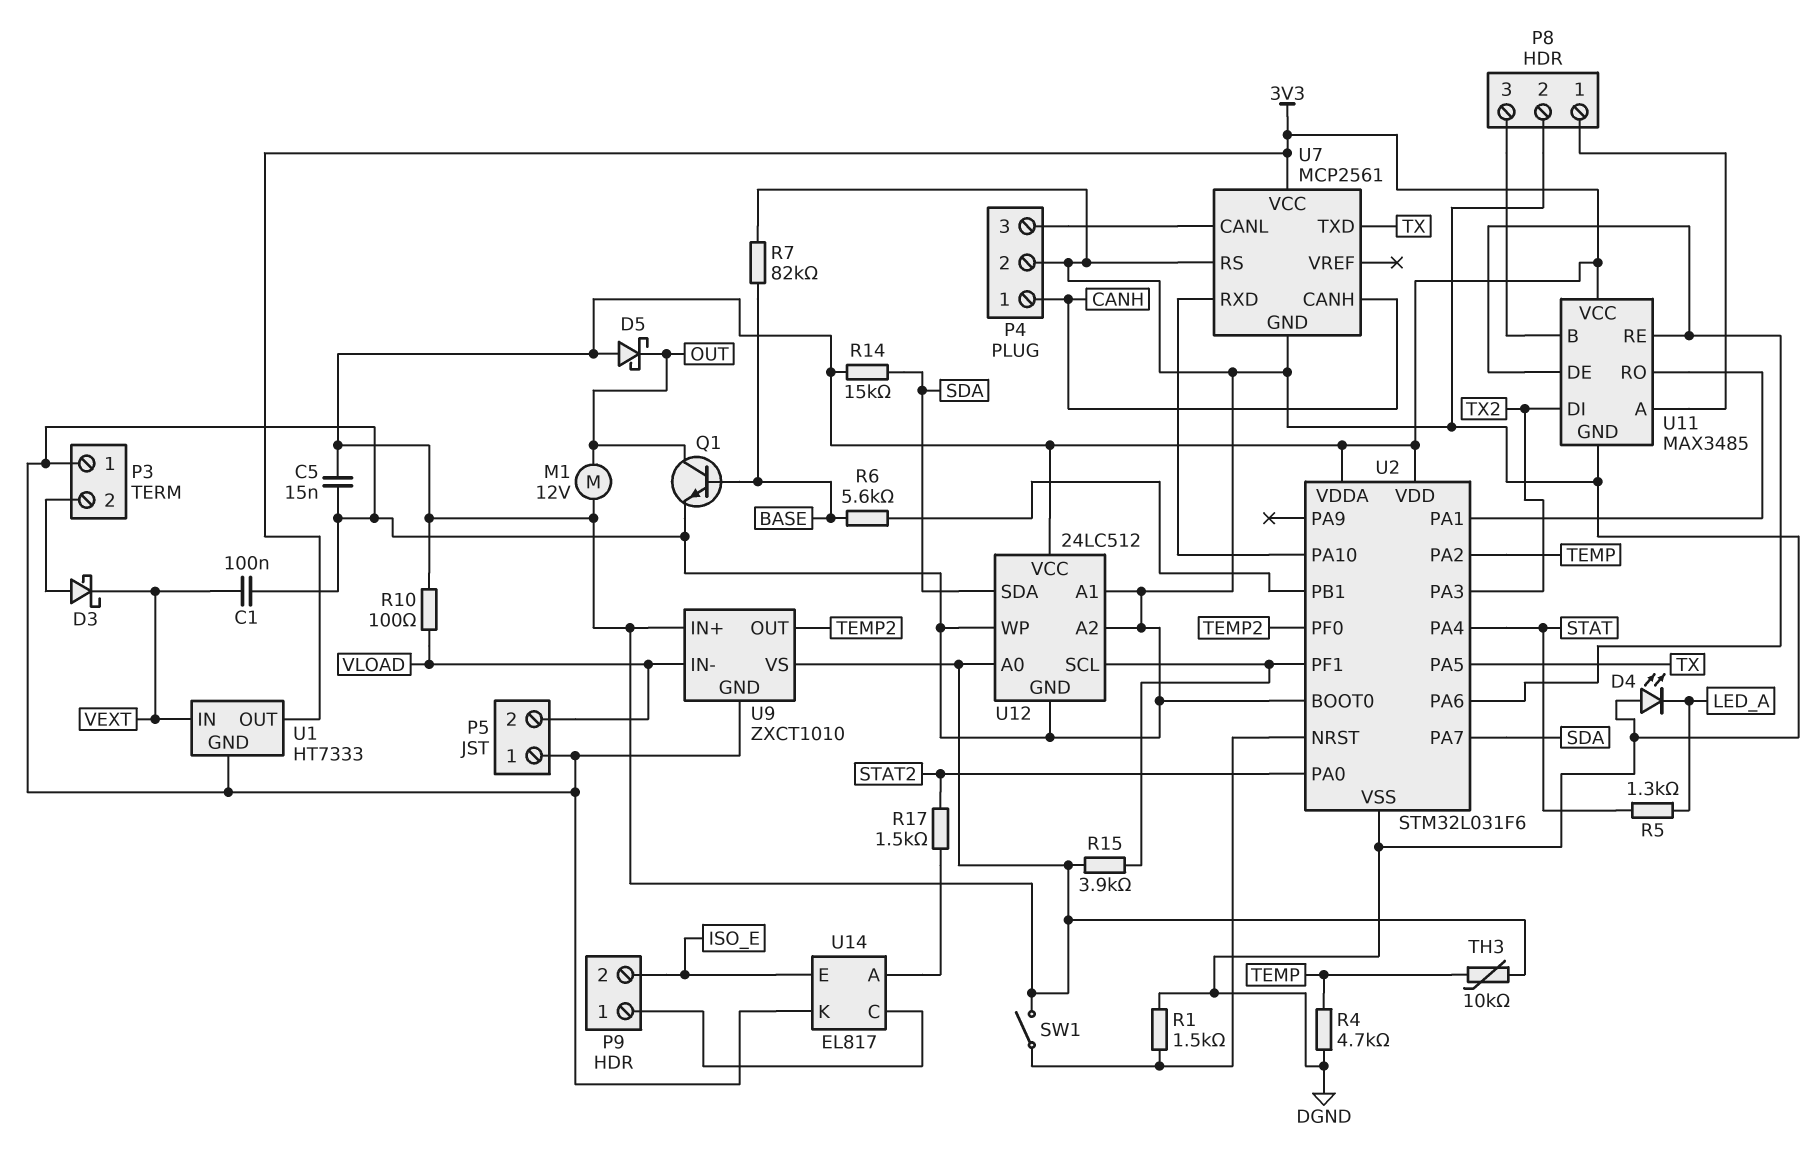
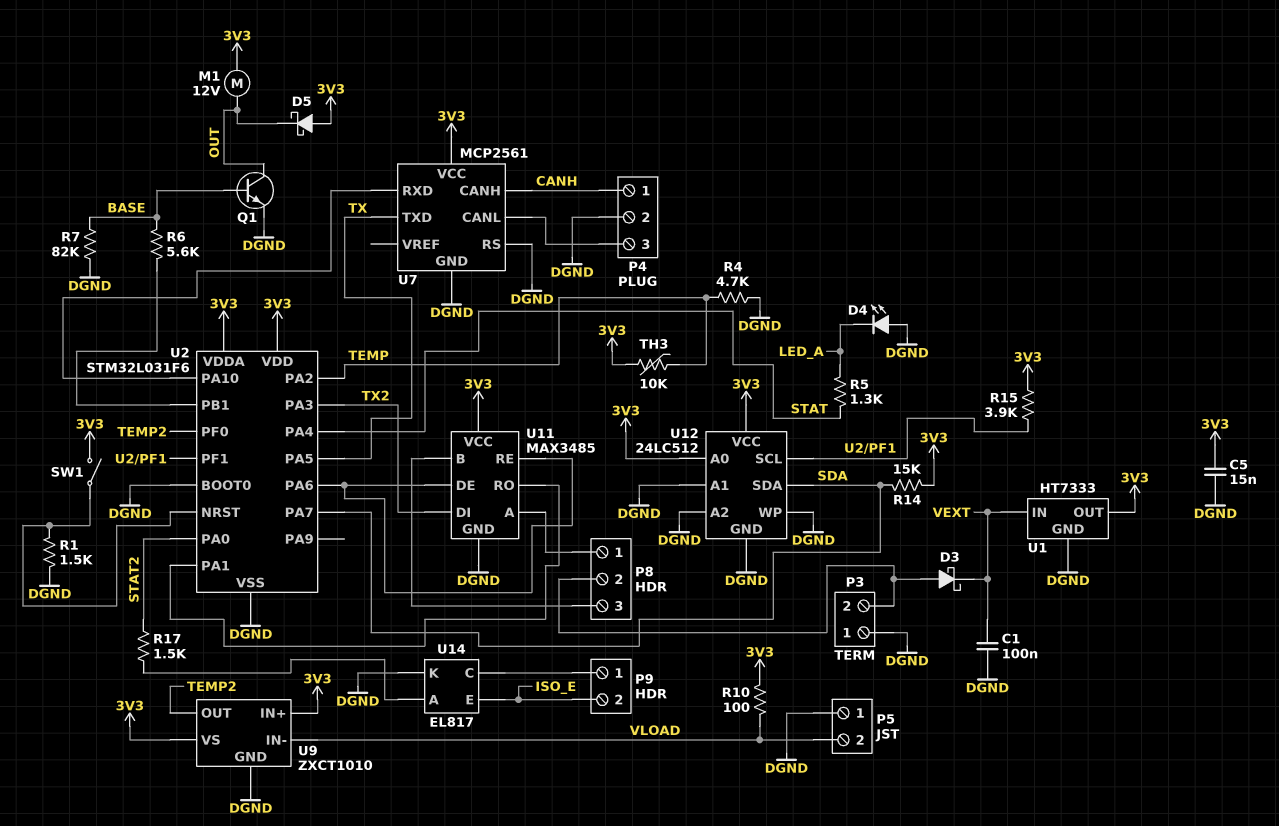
P8 pin 2: DGND -> P3/2

